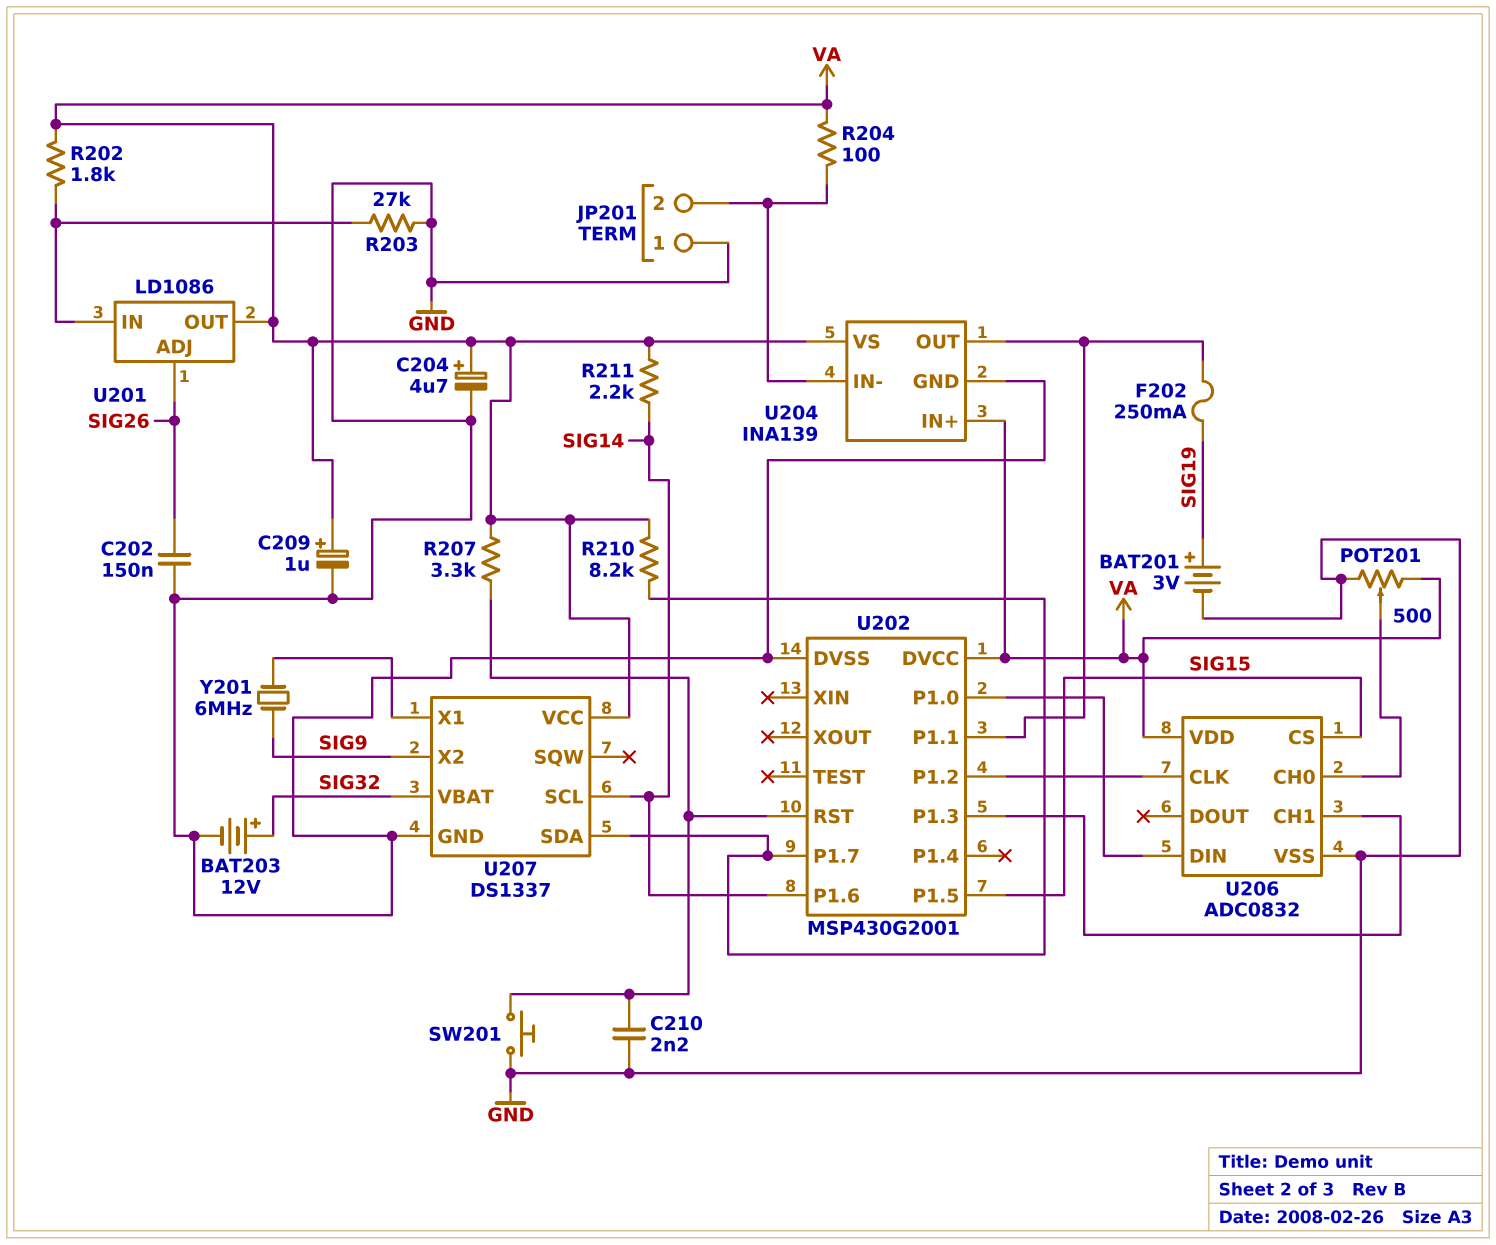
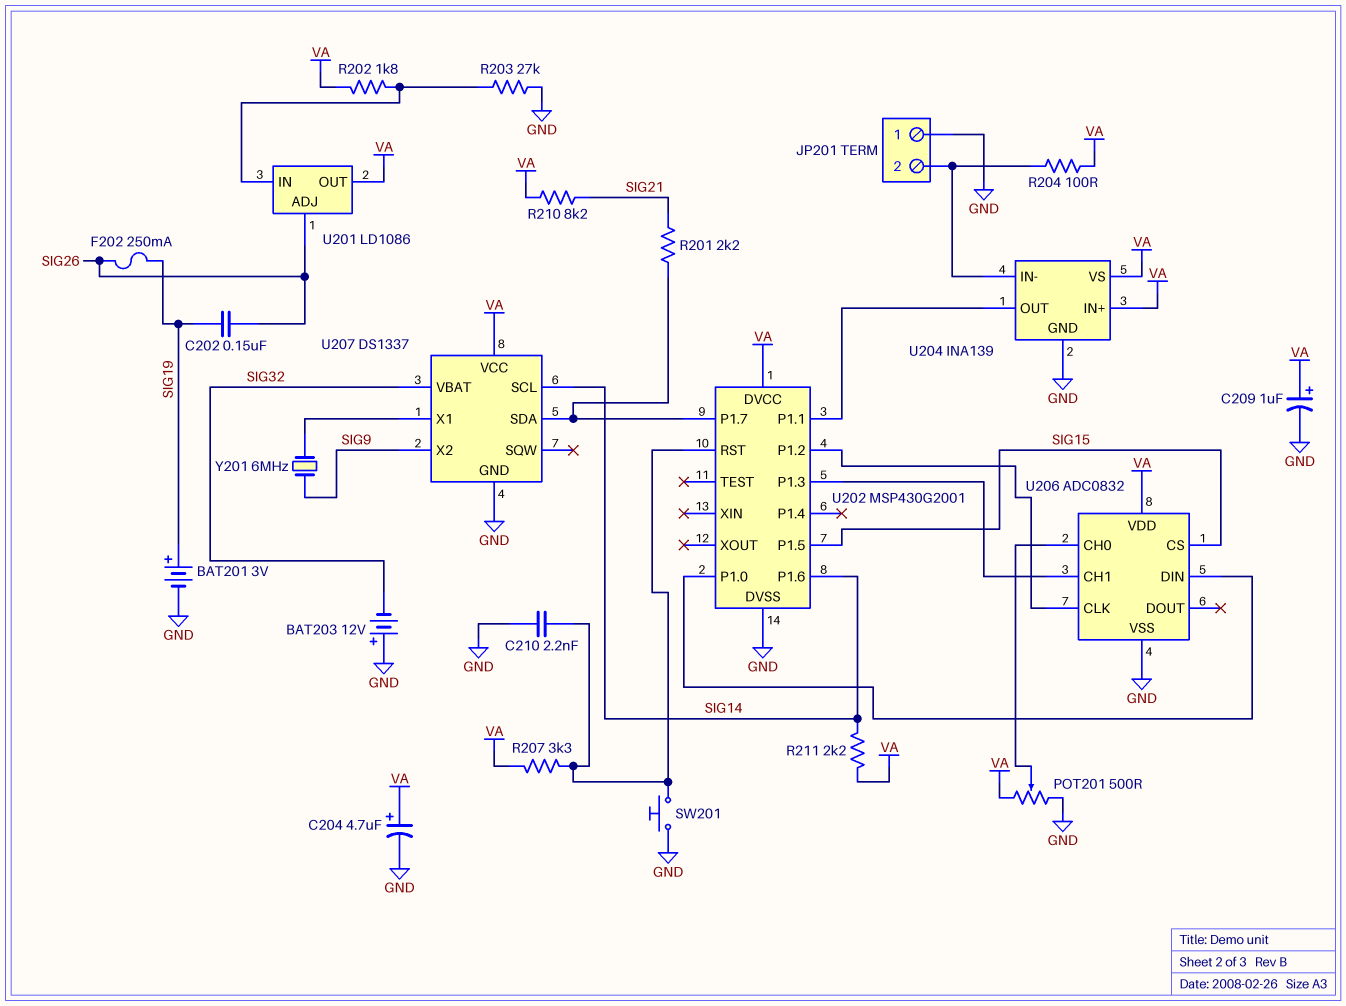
BAT203: 12V (plus SIG32, minus GND) -> 12V (plus GND, minus SIG32)
C202: 150nF (GND, SIG26) -> 150nF (SIG19, SIG26)
F202: 250mA (SIG19, U202/P1.1) -> 250mA (SIG19, SIG26)
R201: none -> 2.2k (SIG21, U202/P1.7)
R210: 8.2k (U202/P1.7, VA) -> 8.2k (SIG21, VA)

